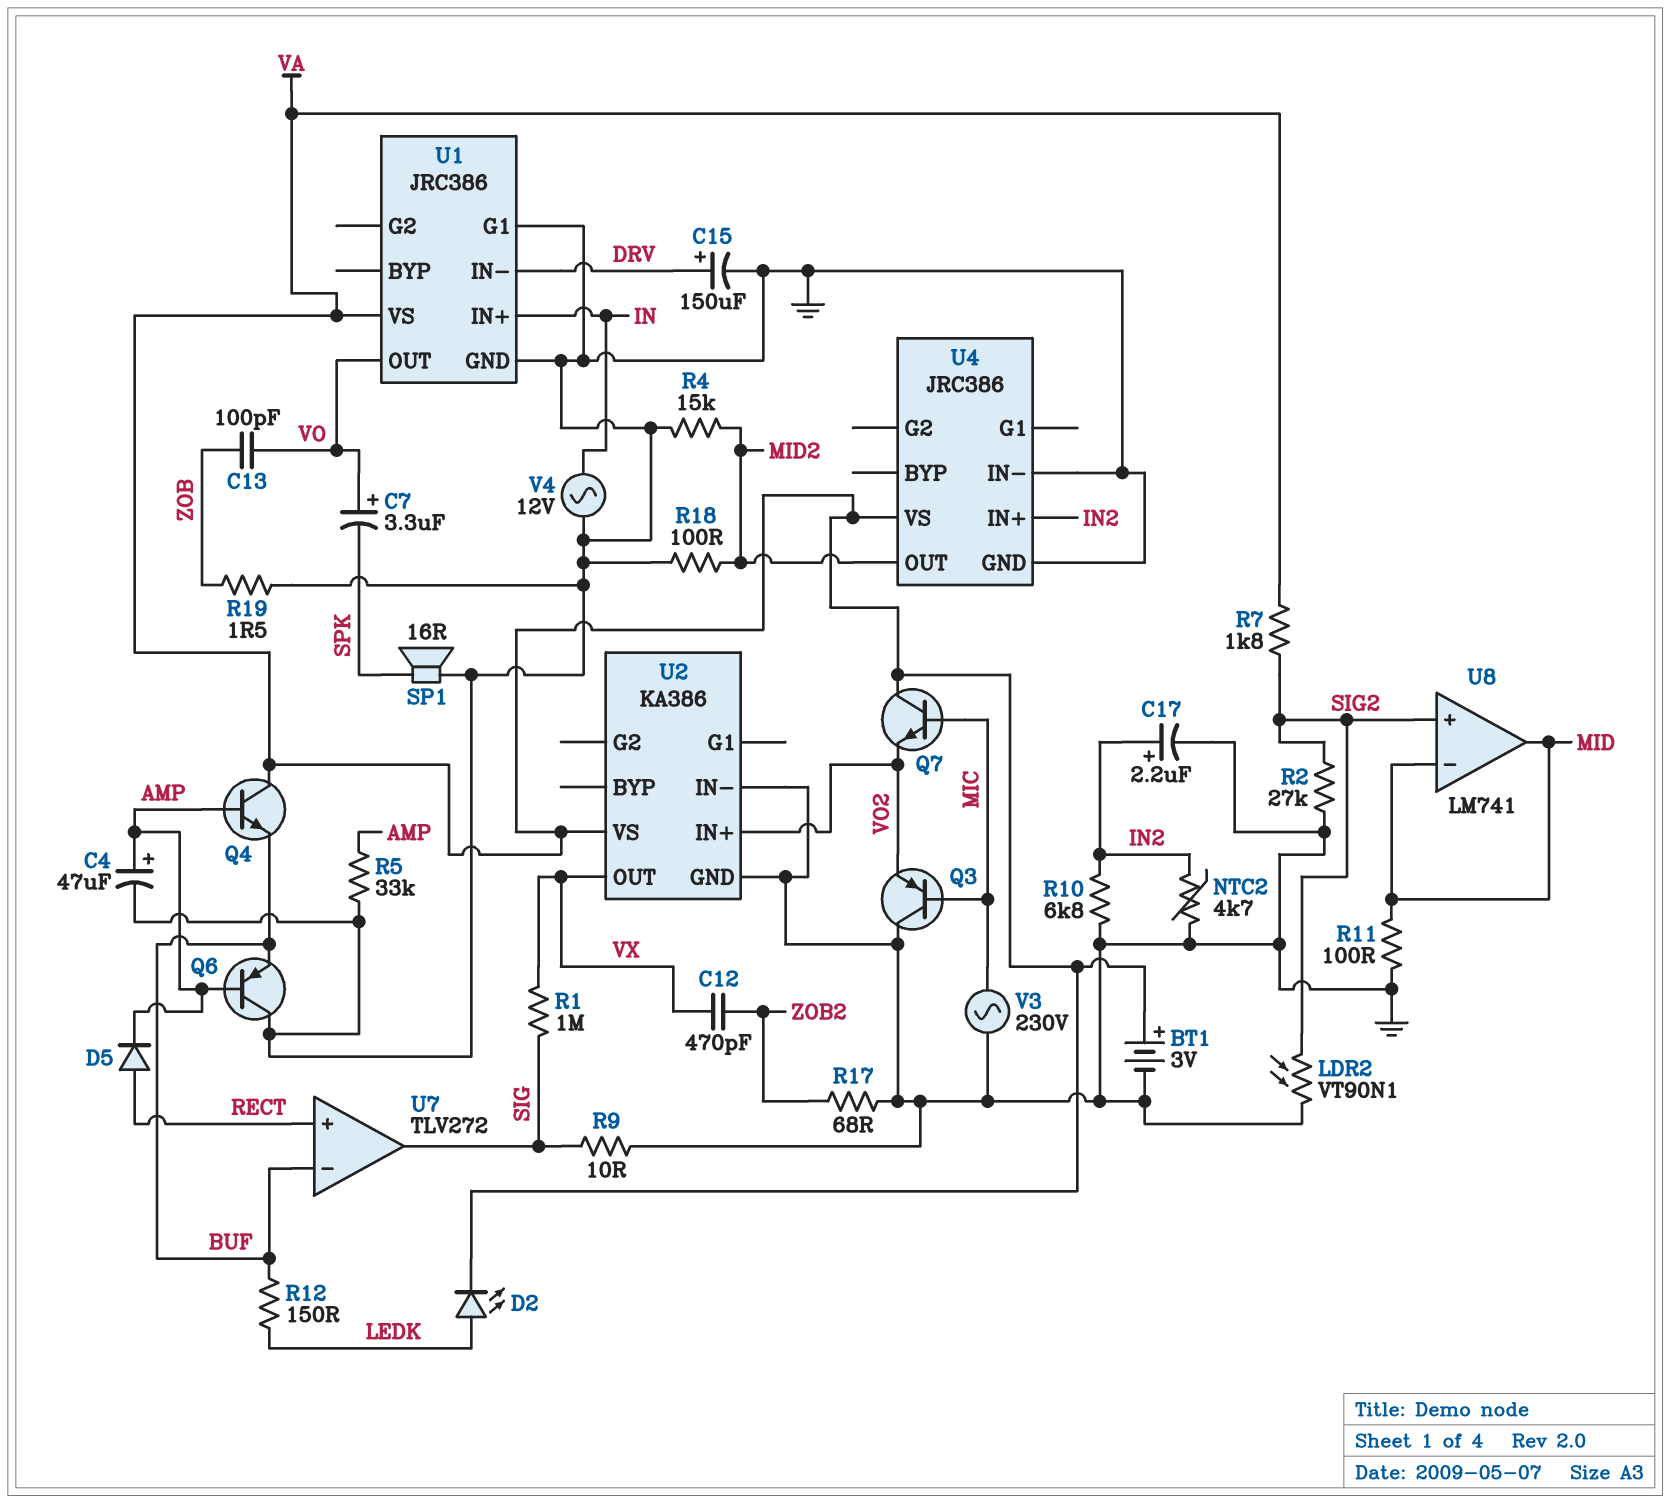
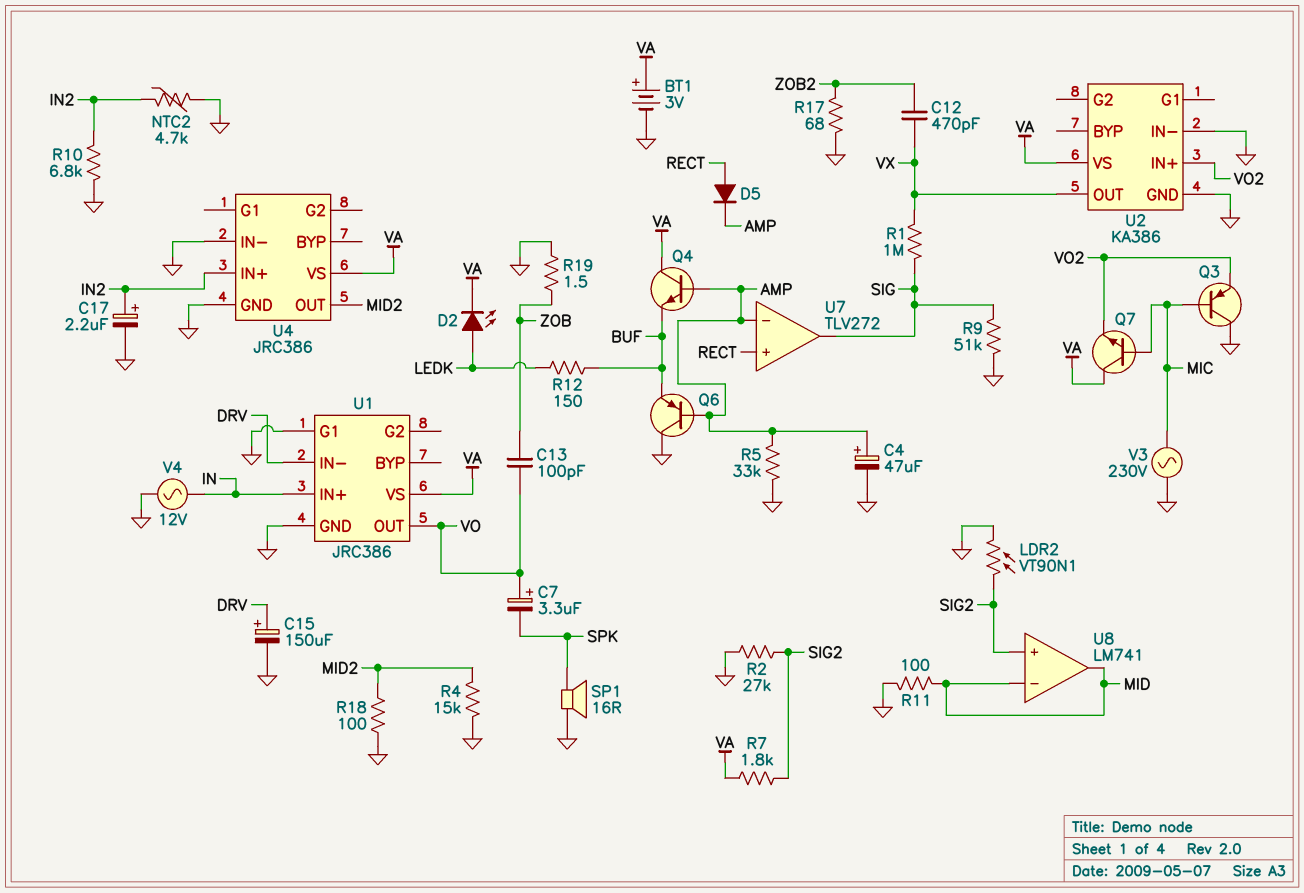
R9: 10 (GND, SIG) -> 51k (GND, SIG)
U7 pin in-: BUF -> AMP

